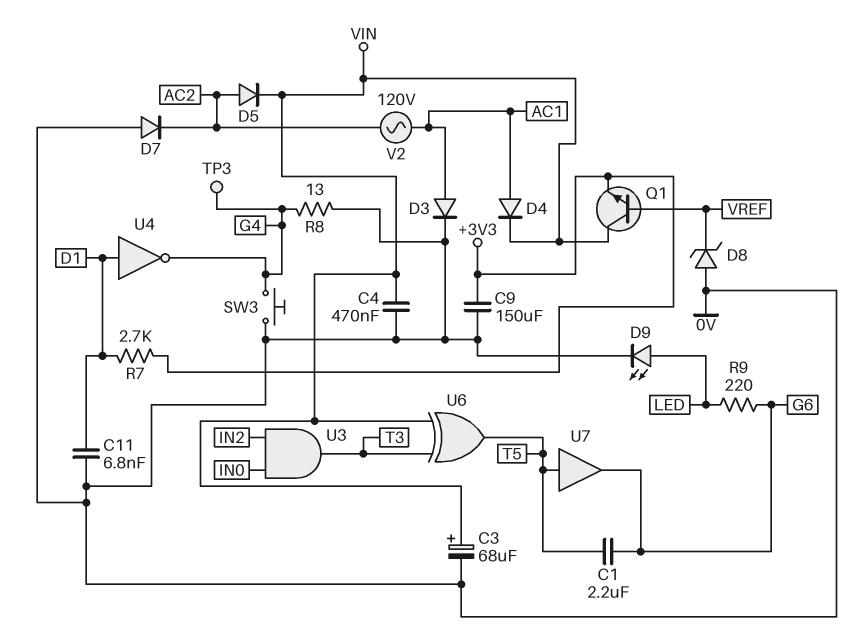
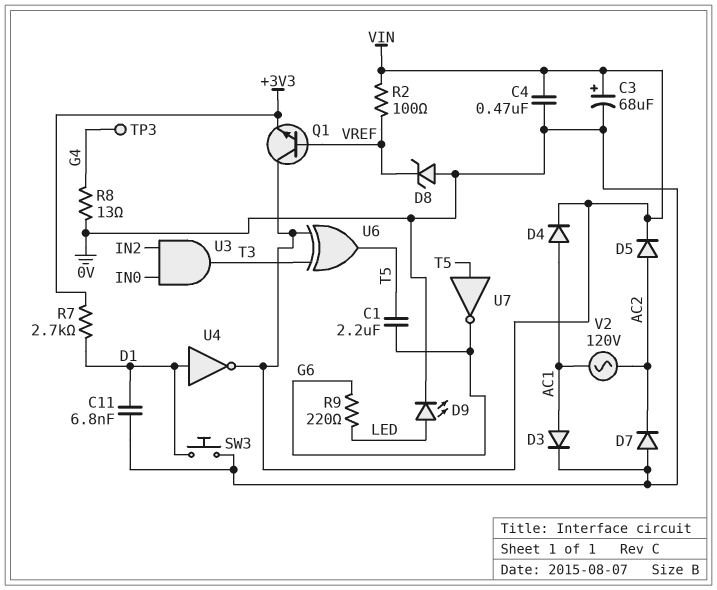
C9: 150uF (+3V3, 0V) -> none
R2: none -> 100 (VIN, VREF)
SW3: button (0V, G4) -> button (0V, D1)
U4: NOT (in D1, out G4) -> NOT (in D1, out VIN)
U7: buffer (in T5, out G6) -> NOT (in T5, out G6)

